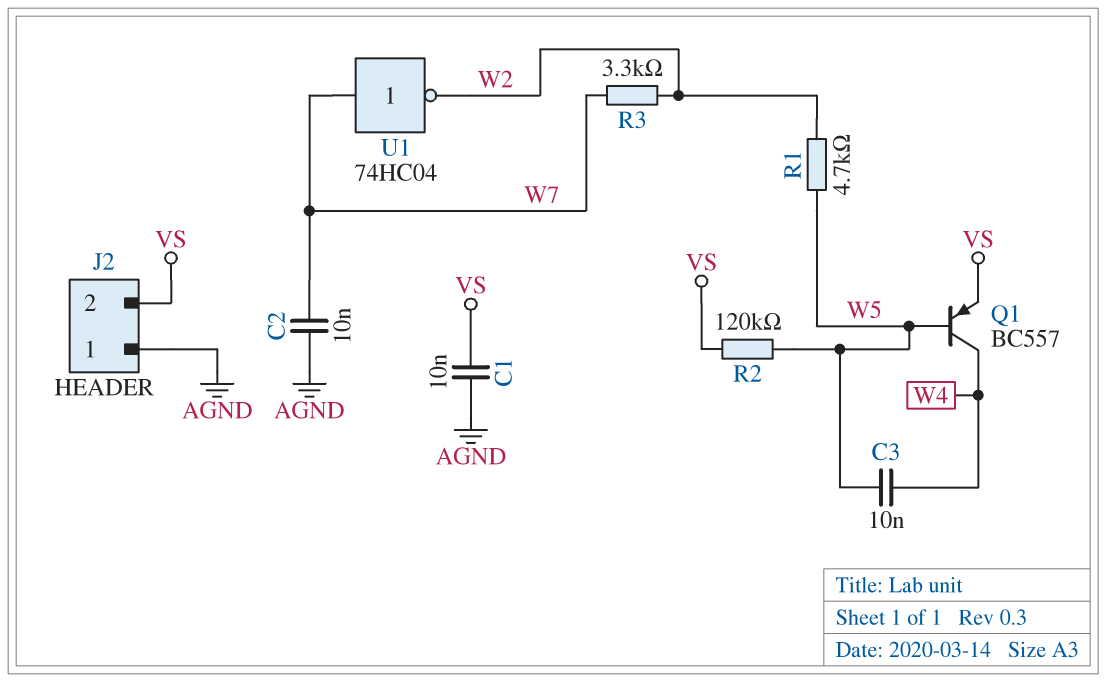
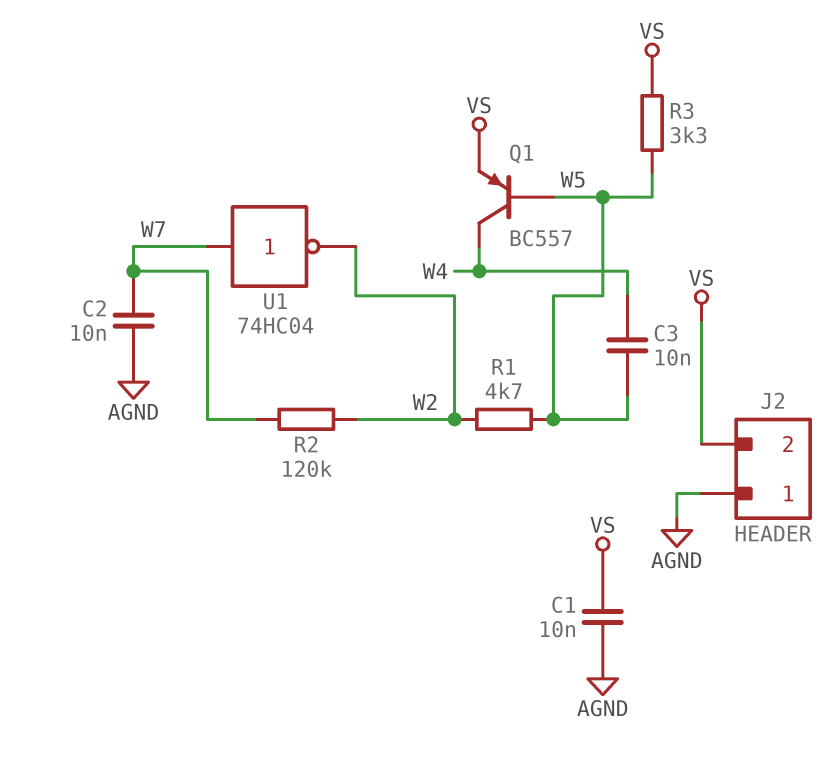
R2: 120k (VS, W5) -> 120k (W2, W7)
R3: 3.3k (W2, W7) -> 3.3k (VS, W5)

